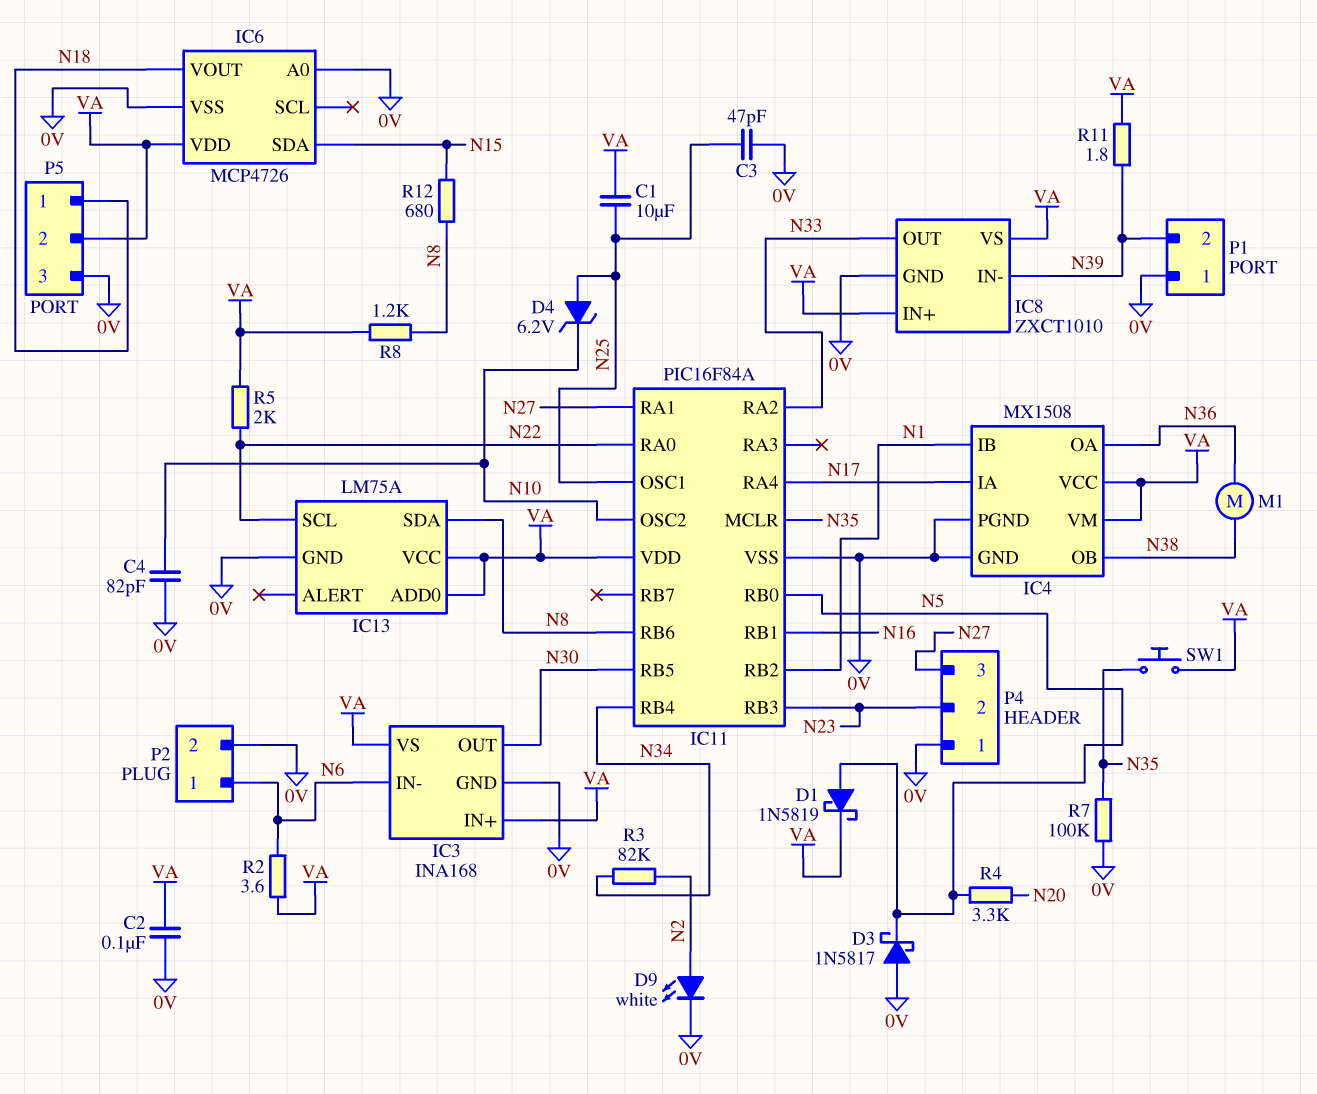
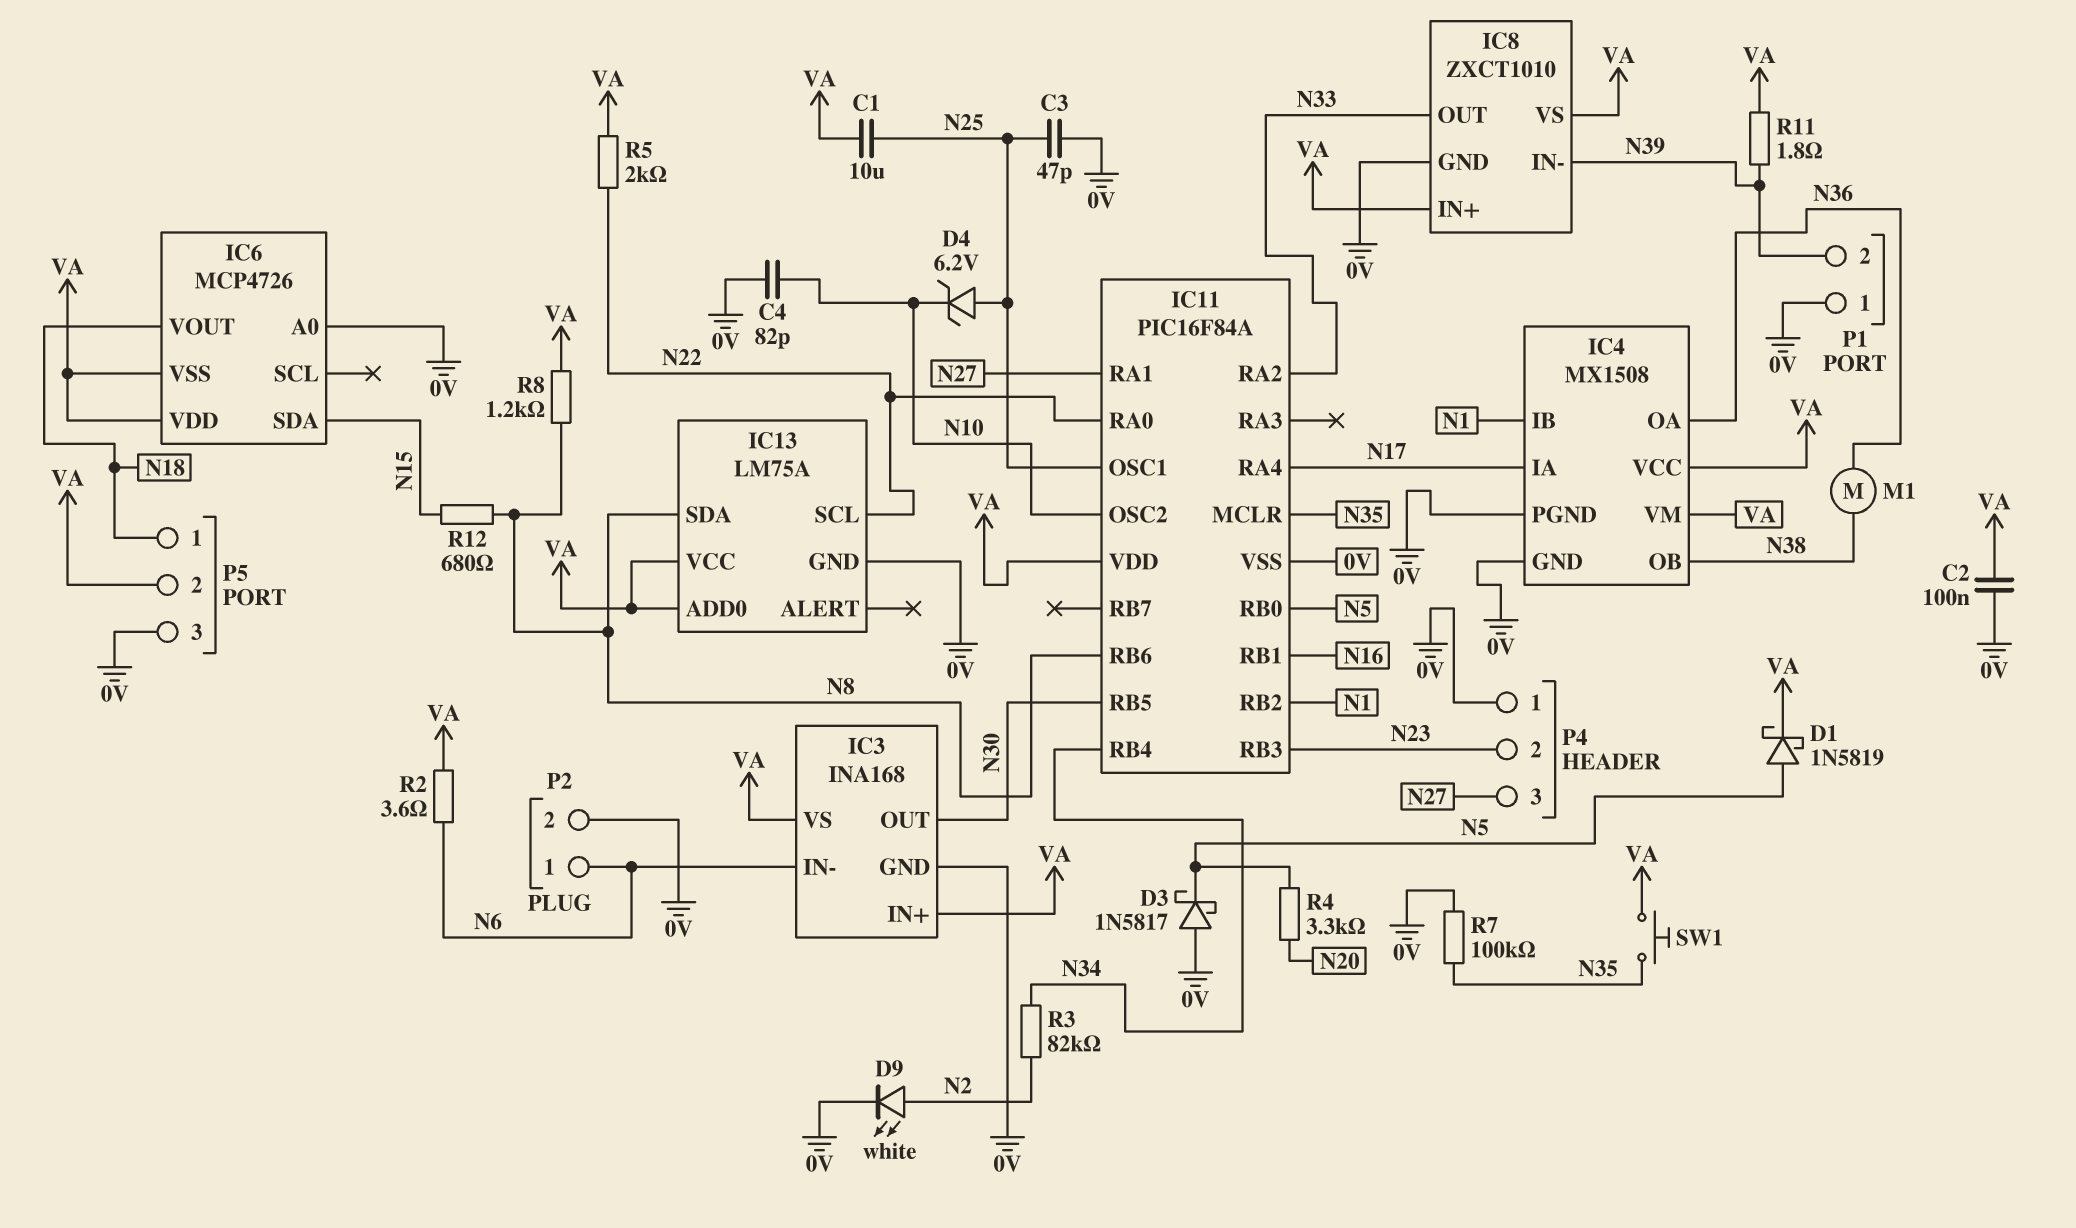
IC6 pin VSS: 0V -> VA

